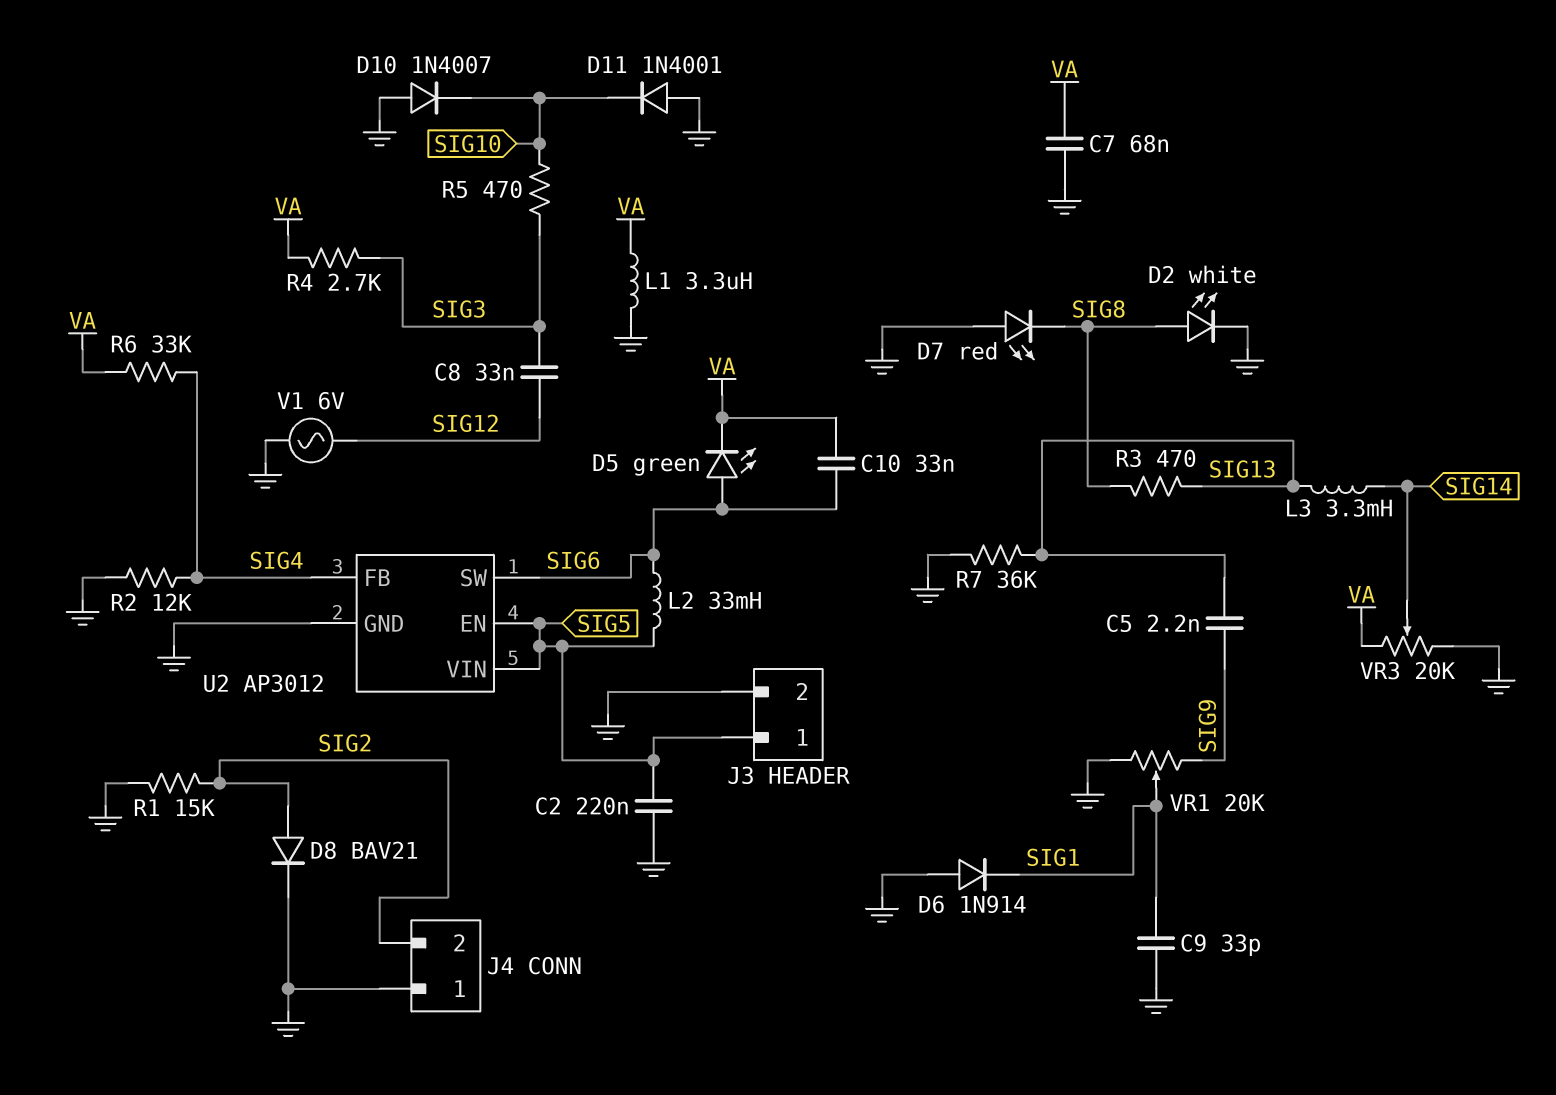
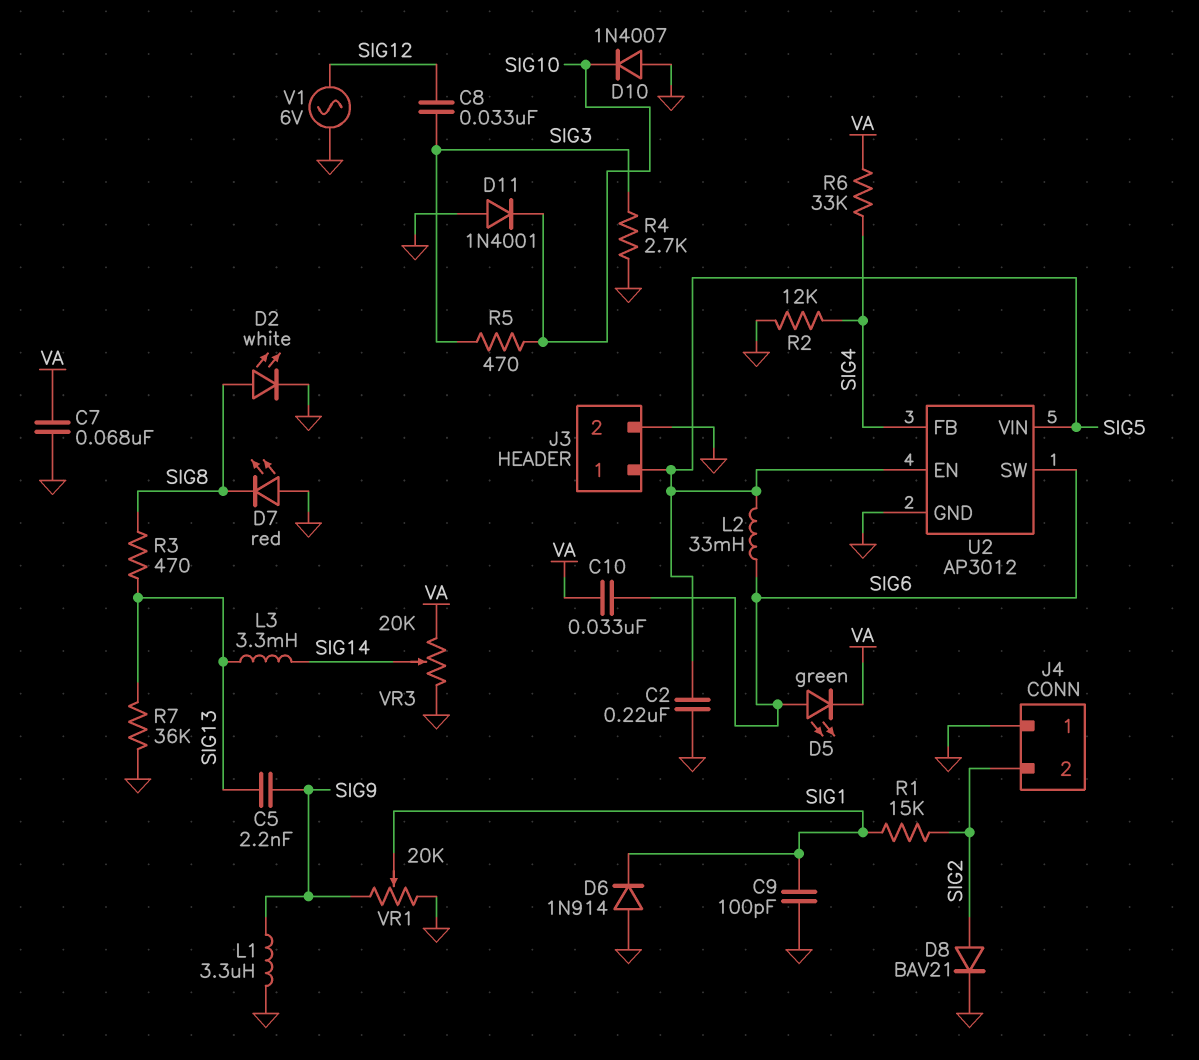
C9: 33pF (GND, SIG1) -> 100pF (GND, SIG1)
L1: 3.3uH (GND, VA) -> 3.3uH (GND, SIG9)
R1: 15k (GND, SIG2) -> 15k (SIG1, SIG2)
R4: 2.7k (SIG3, VA) -> 2.7k (GND, SIG3)

